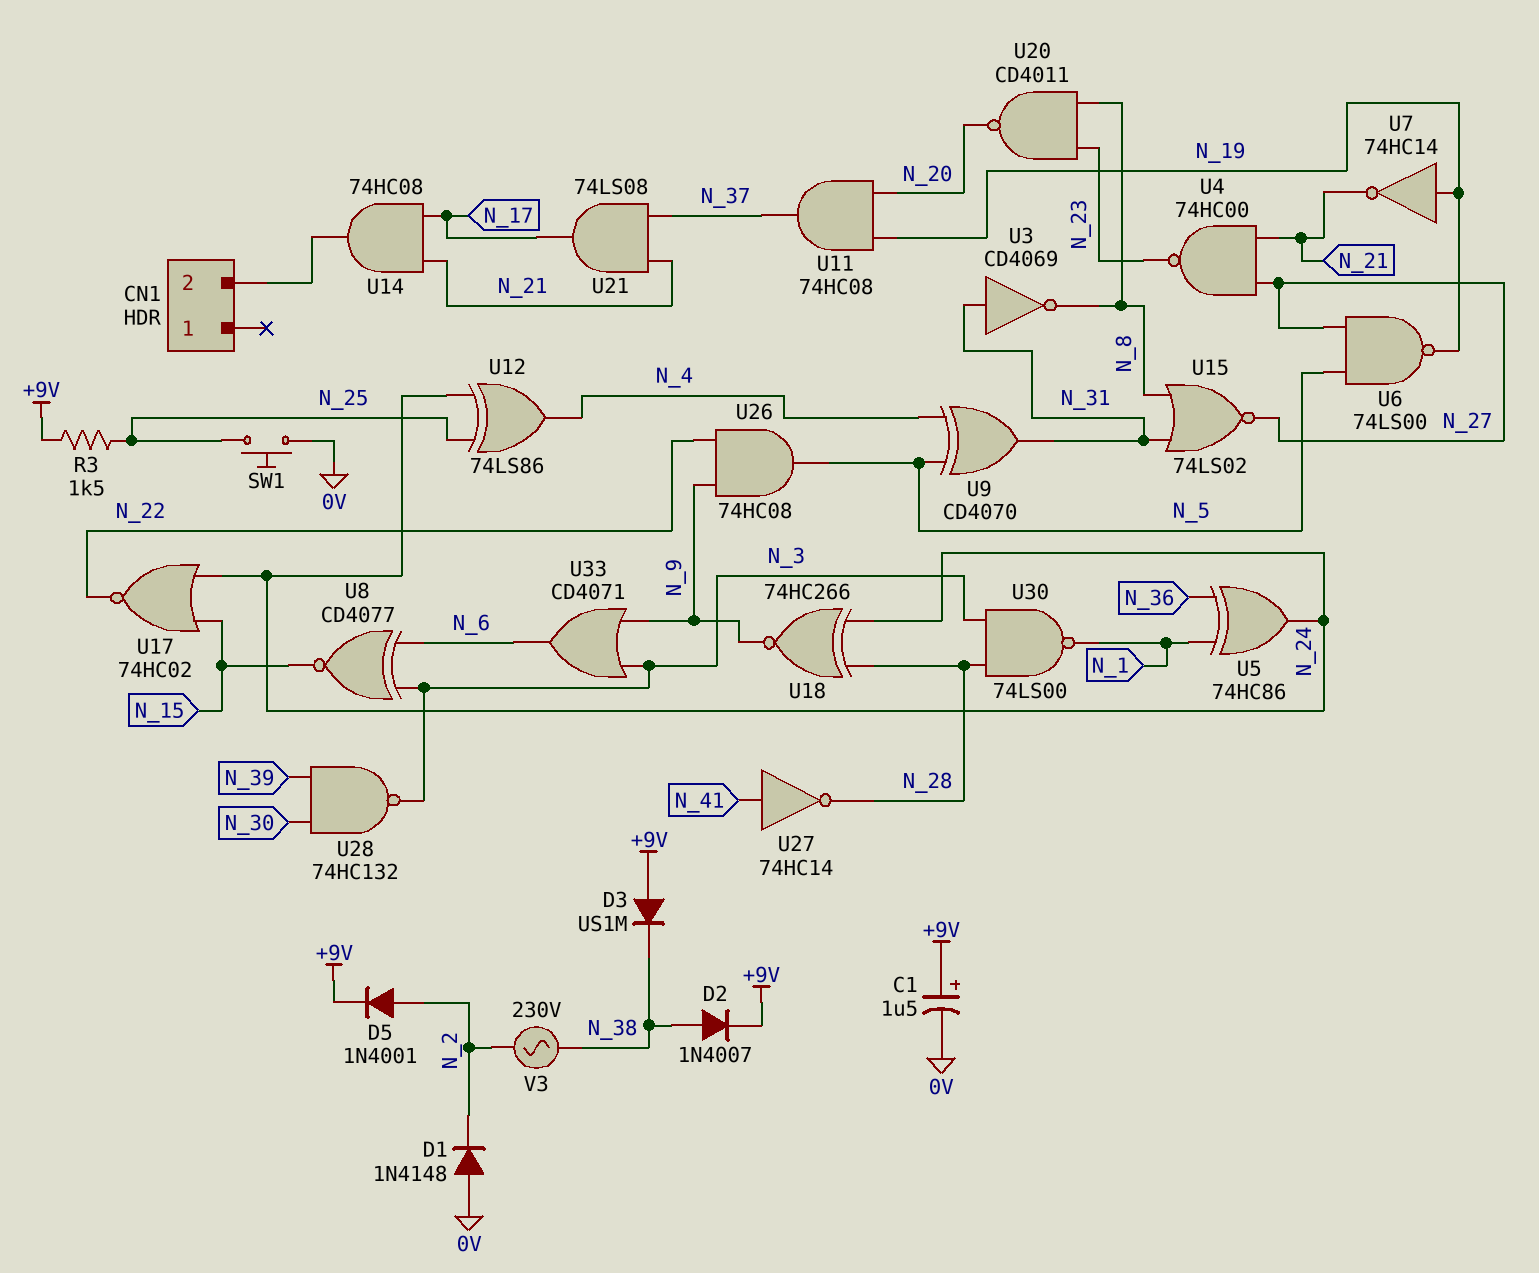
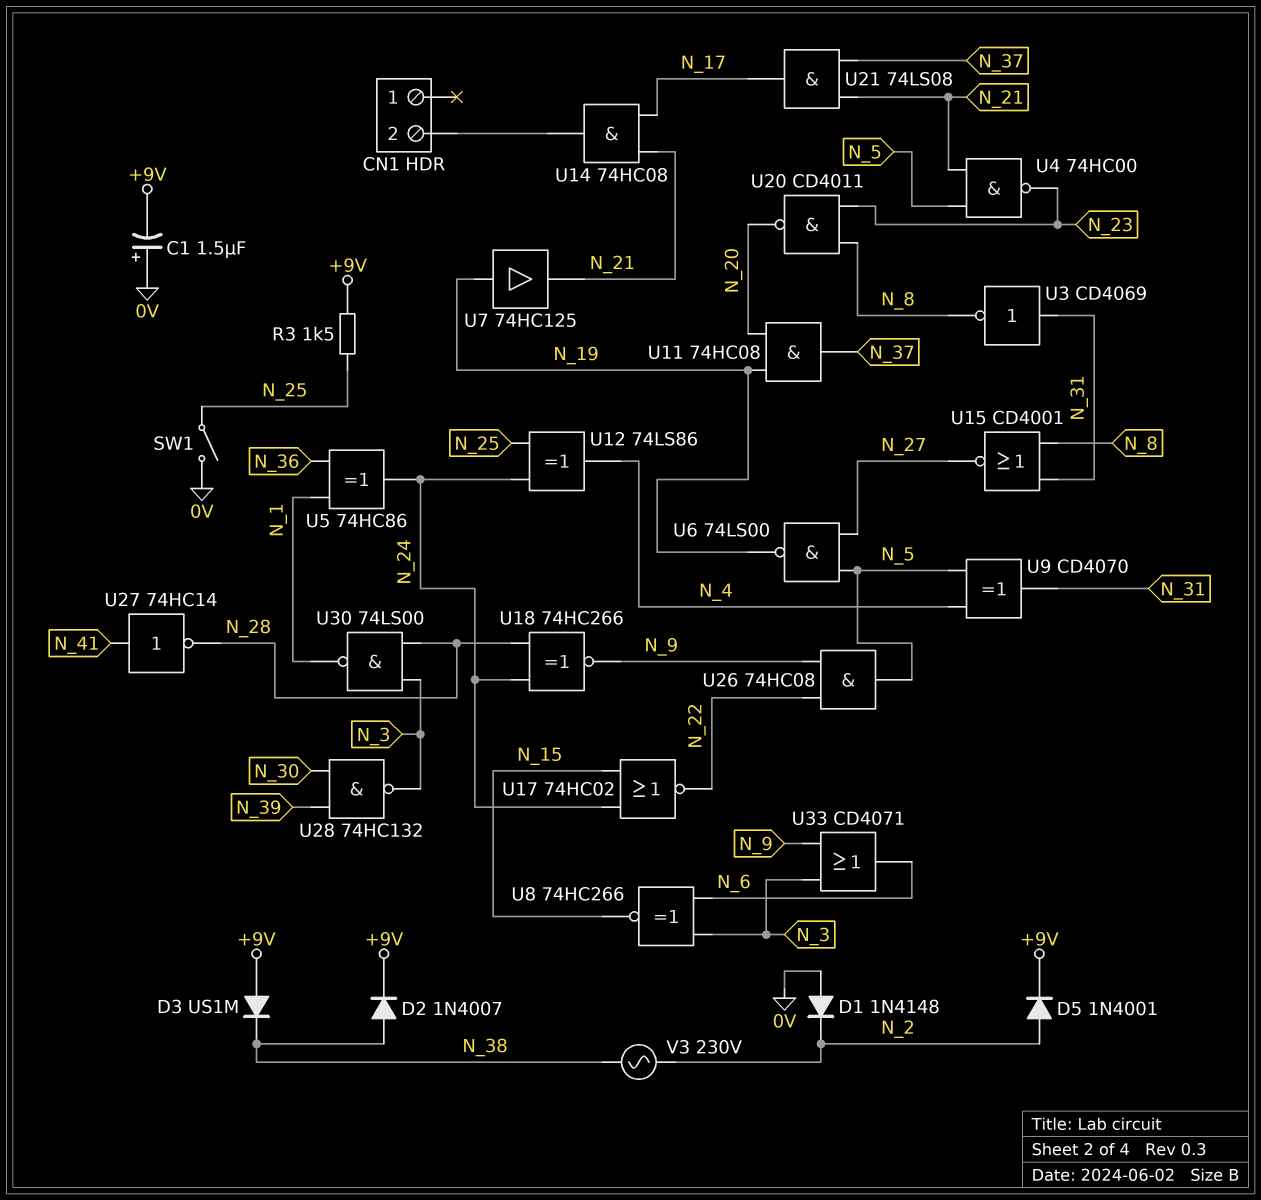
C1: 1.5uF (plus +9V, minus 0V) -> 1.5uF (plus 0V, minus +9V)
SW1: button (0V, N_25) -> switch (0V, N_25)
U4: NAND 74HC00 (in N_21, in N_27, out N_23) -> NAND 74HC00 (in N_5, in N_21, out N_23)
U7: NOT 74HC14 (in N_19, out N_21) -> buffer 74HC125 (in N_19, out N_21)
U8: XNOR CD4077 (in N_3, in N_6, out N_15) -> XNOR 74HC266 (in N_3, in N_6, out N_15)
U15: NOR 74LS02 (in N_8, in N_31, out N_27) -> NOR CD4001 (in N_8, in N_31, out N_27)

